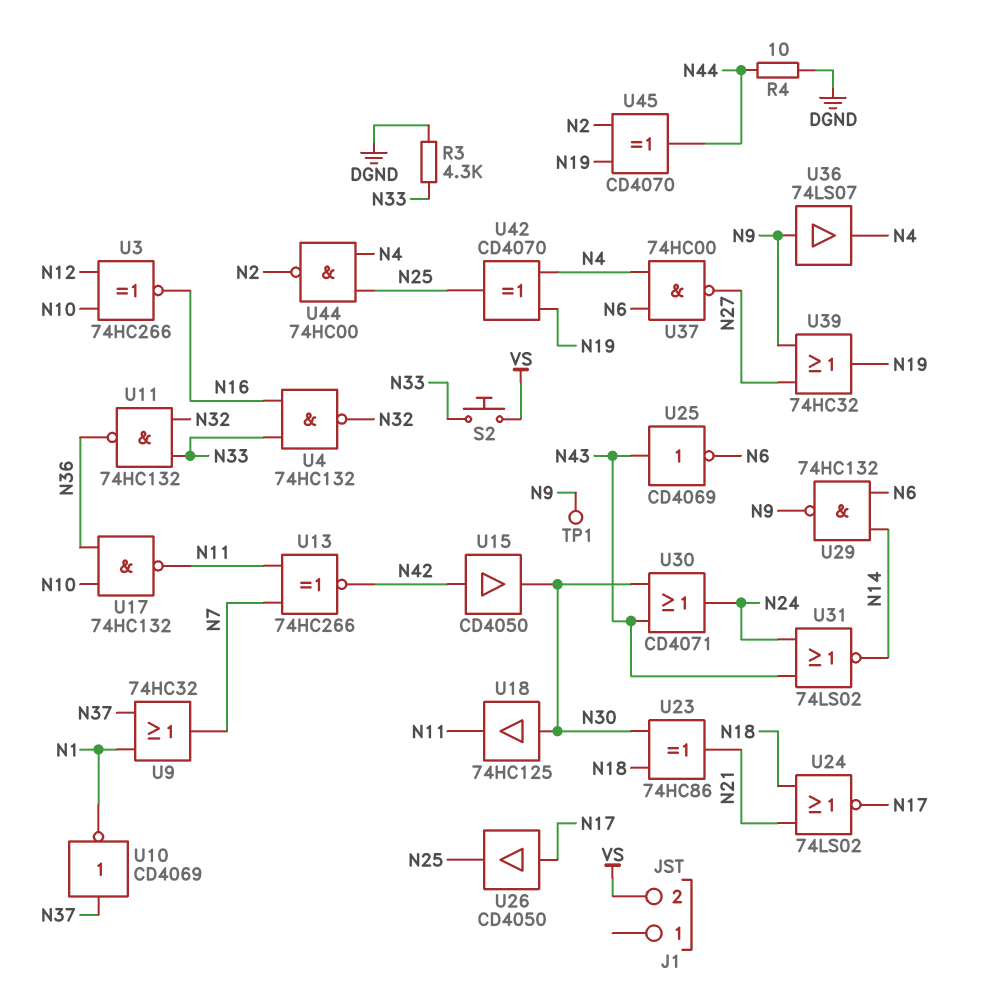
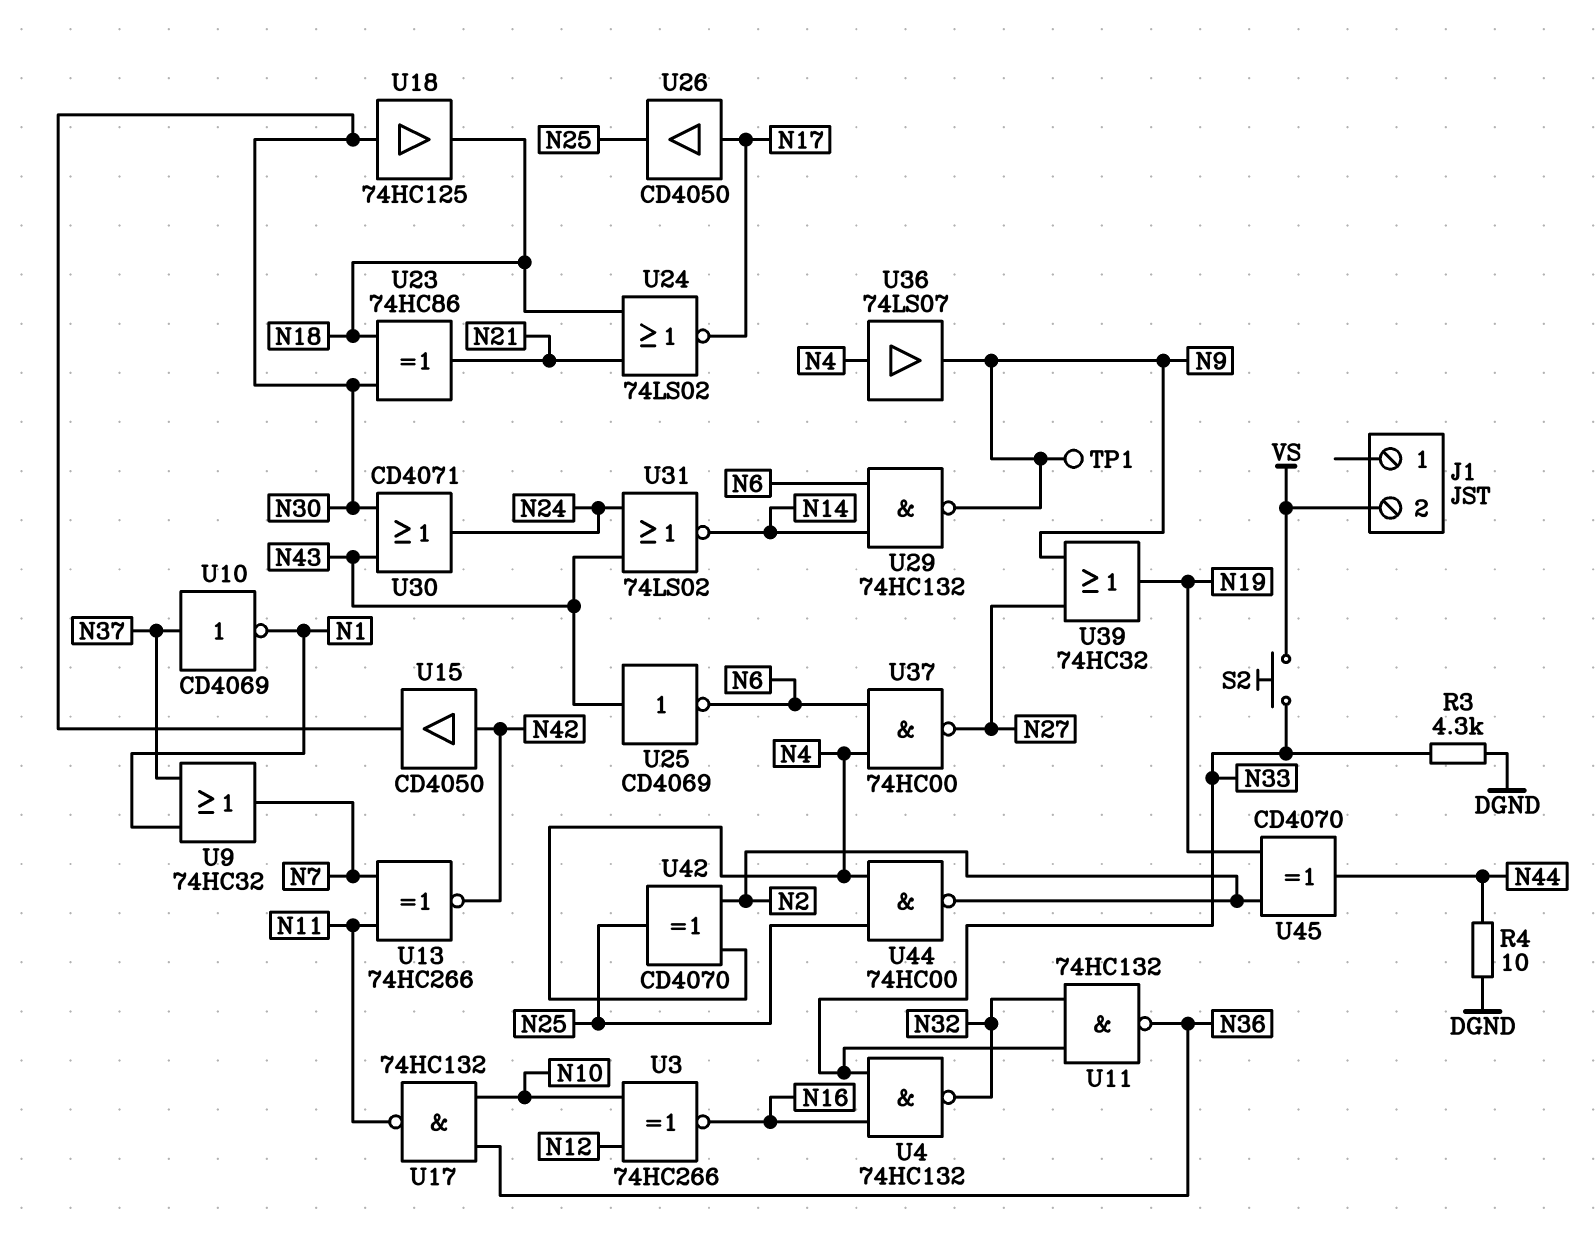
U18: buffer 74HC125 (in N30, out N11) -> buffer 74HC125 (in N30, out N18)
U36: buffer 74LS07 (in N9, out N4) -> buffer 74LS07 (in N4, out N9)
U42: XOR CD4070 (in N4, in N19, out N25) -> XOR CD4070 (in N2, in N4, out N25)

